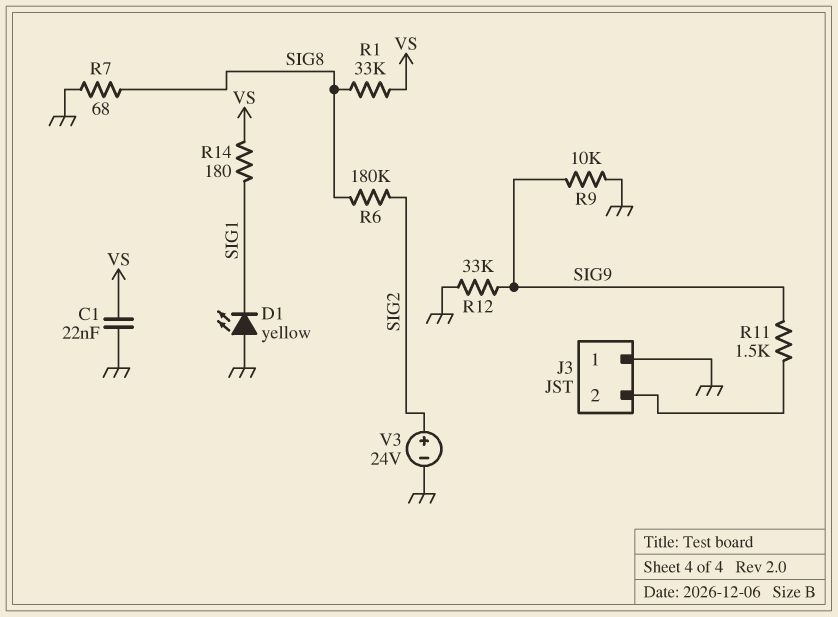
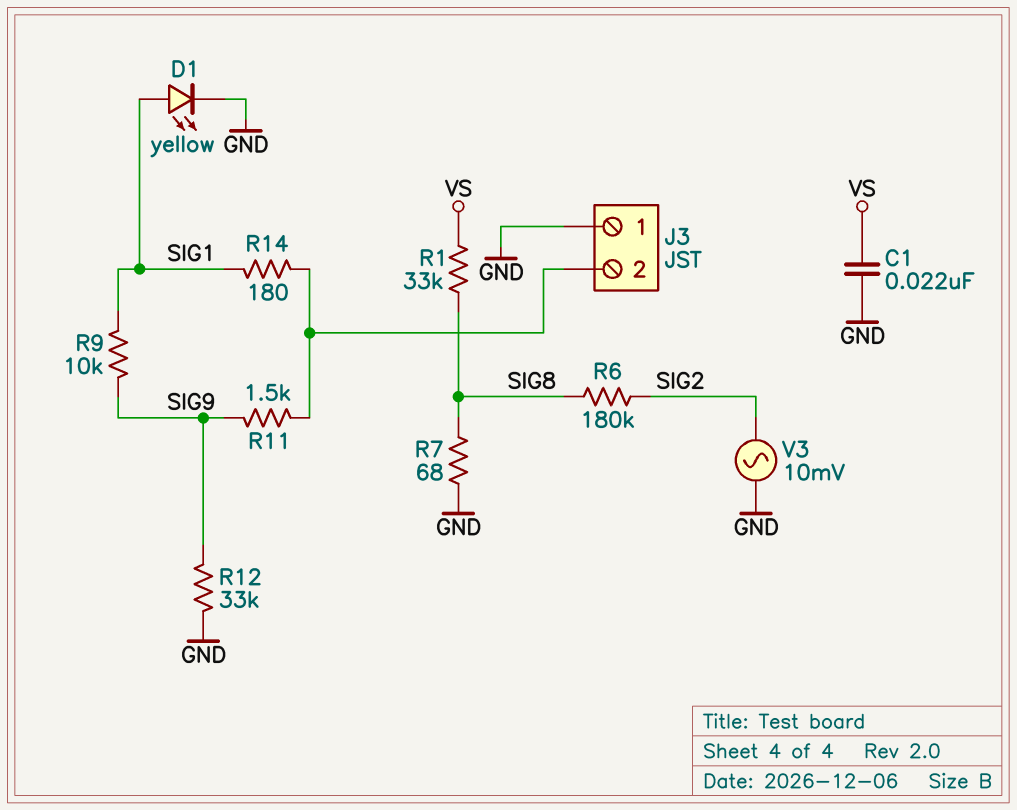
D1: LED yellow (A GND, K SIG1) -> LED yellow (A SIG1, K GND)
R9: 10k (GND, SIG9) -> 10k (SIG1, SIG9)
R14: 180 (SIG1, VS) -> 180 (J3/2, SIG1)
V3: 24V (plus SIG2, minus GND) -> AC 10mV (GND, SIG2)

